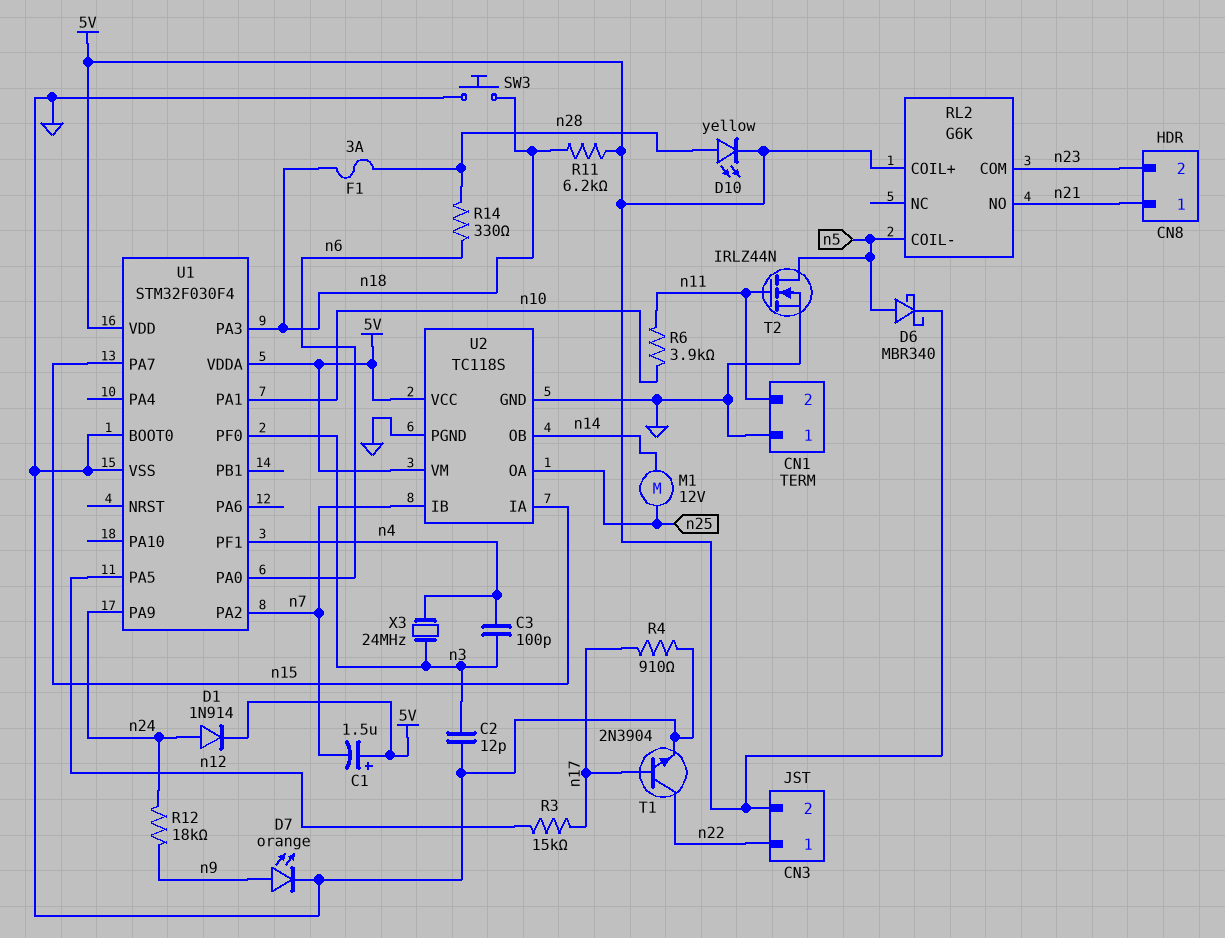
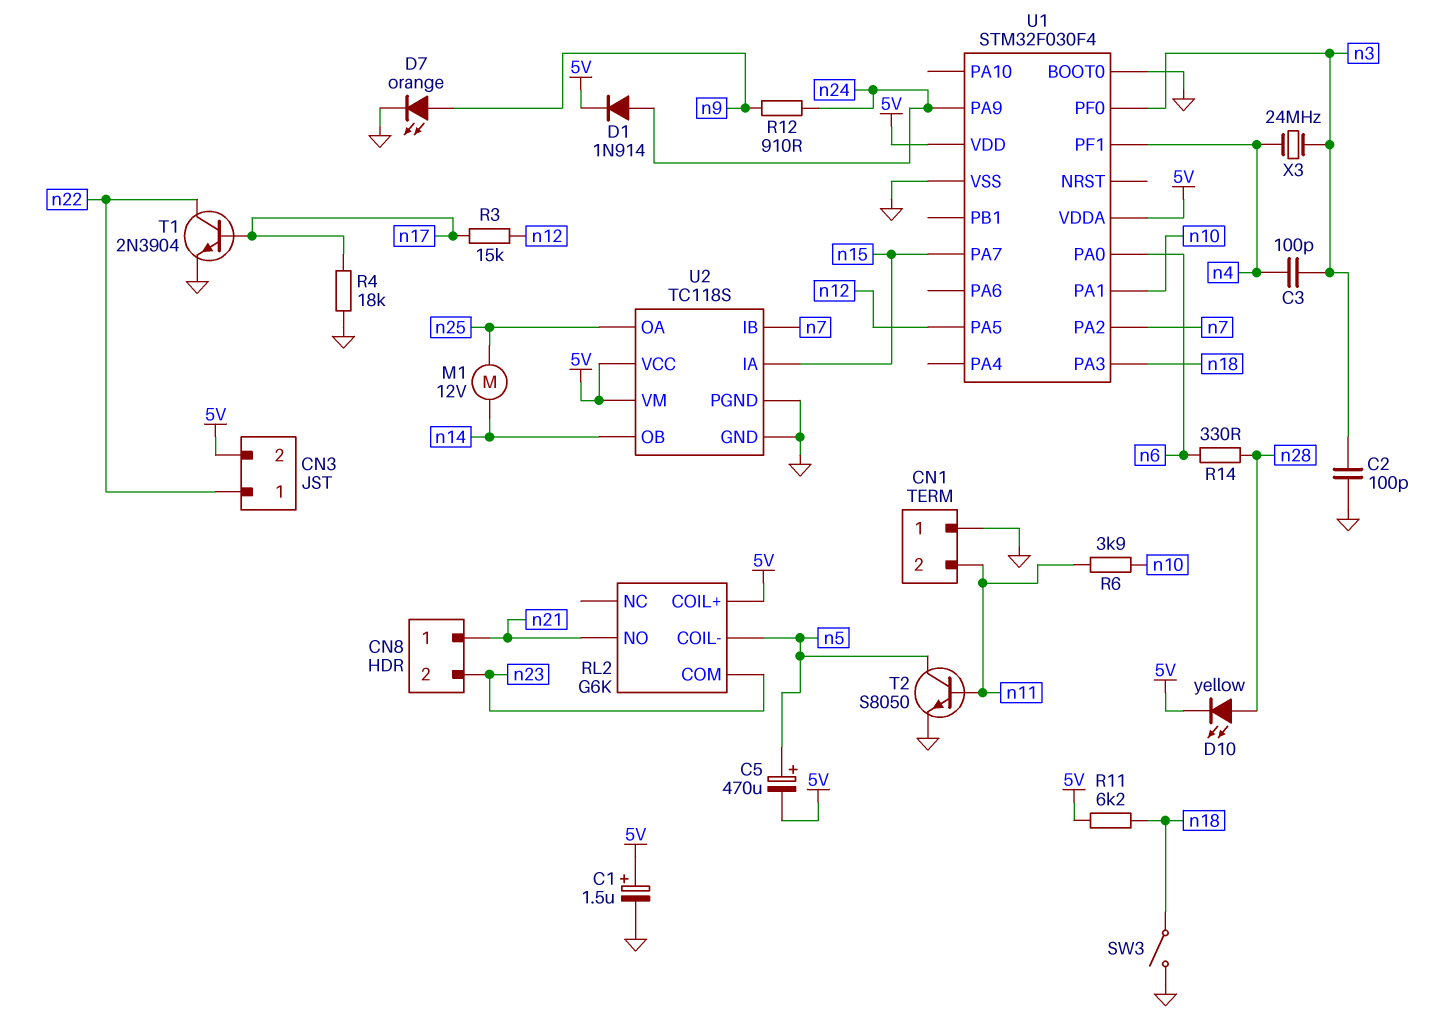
C1: 1.5uF (plus 5V, minus n7) -> 1.5uF (plus 5V, minus GND)
C2: 12pF (GND, n3) -> 100pF (GND, n3)
C5: none -> 470uF (plus n5, minus 5V)
D6: schottky MBR340 (A n5, K 5V) -> none
F1: 3A (n18, n28) -> none
R4: 910 (GND, n17) -> 18k (GND, n17)
R12: 18k (n9, n24) -> 910 (n9, n24)
SW3: button (GND, n18) -> switch (GND, n18)
T2: NMOS IRLZ44N (G n11, D n5, S GND) -> NPN S8050 (B n11, C n5, E GND)

